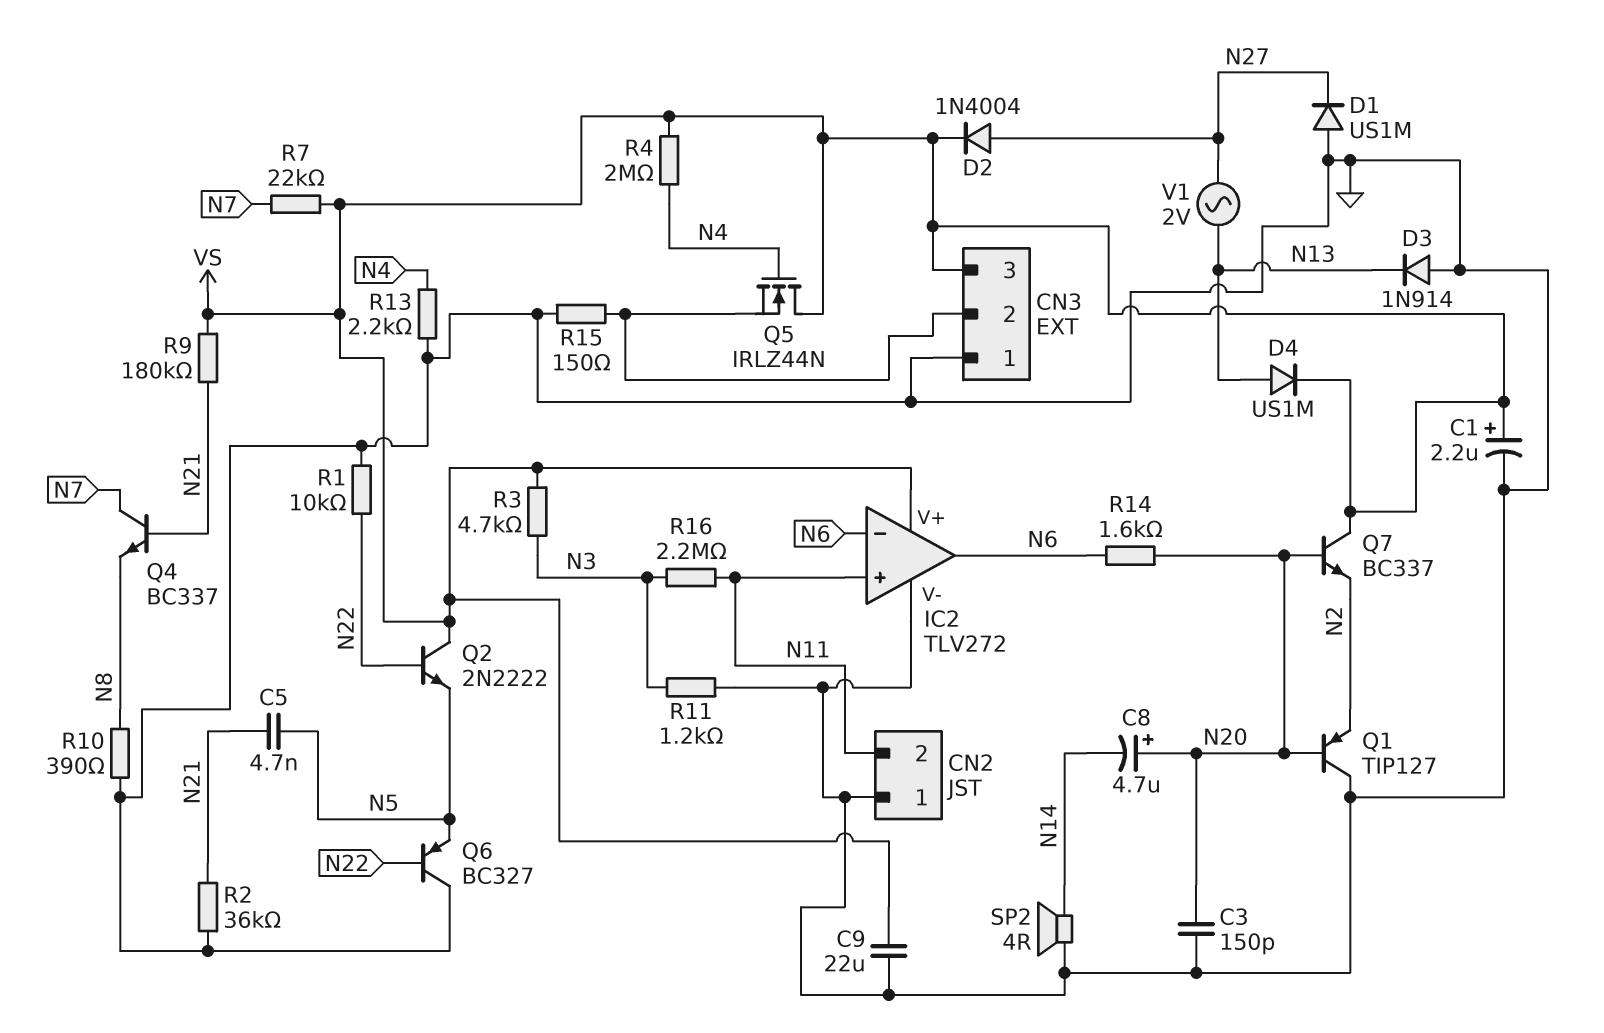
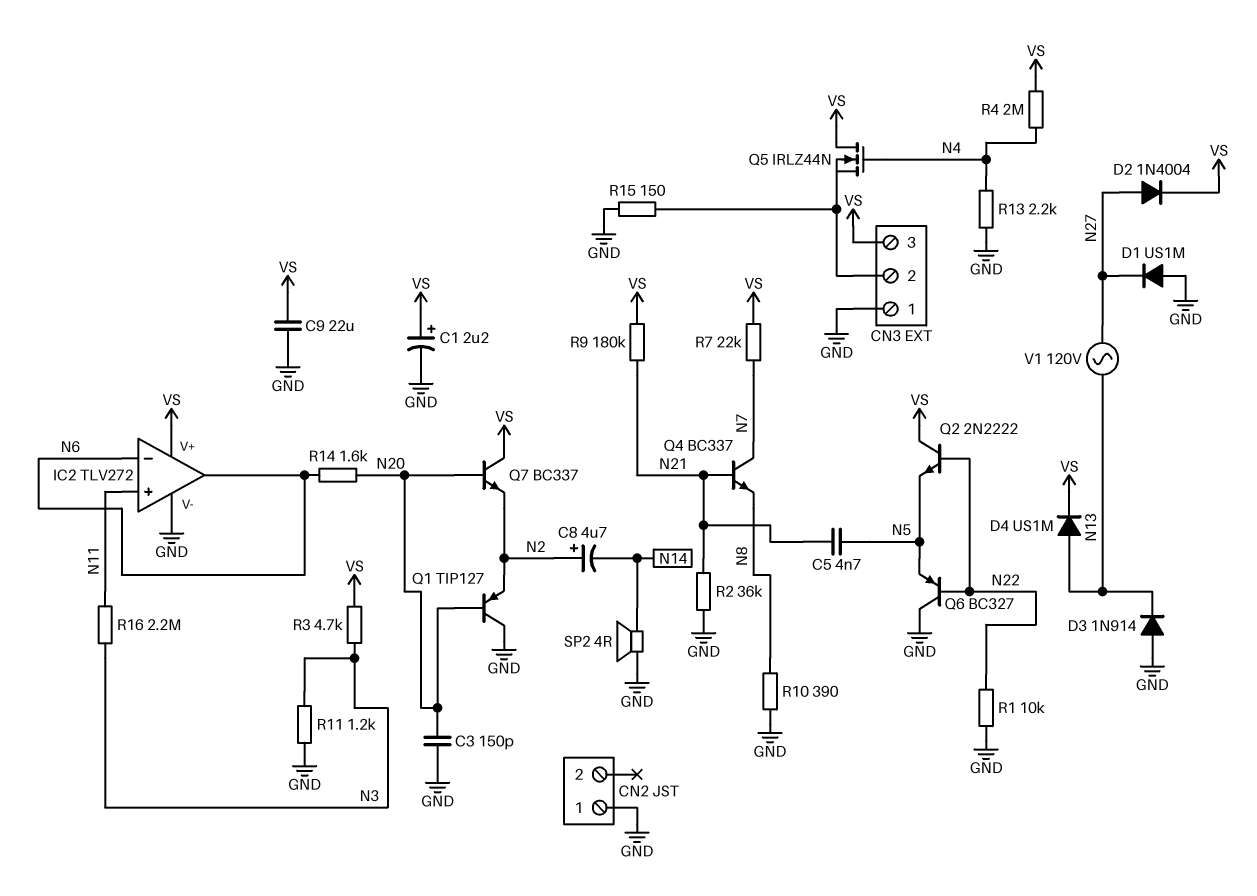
C8: 4.7uF (plus N20, minus N14) -> 4.7uF (plus N2, minus N14)
CN2 pin 2: N11 -> none
V1: AC 2V (N13, N27) -> AC 120V (N13, N27)

